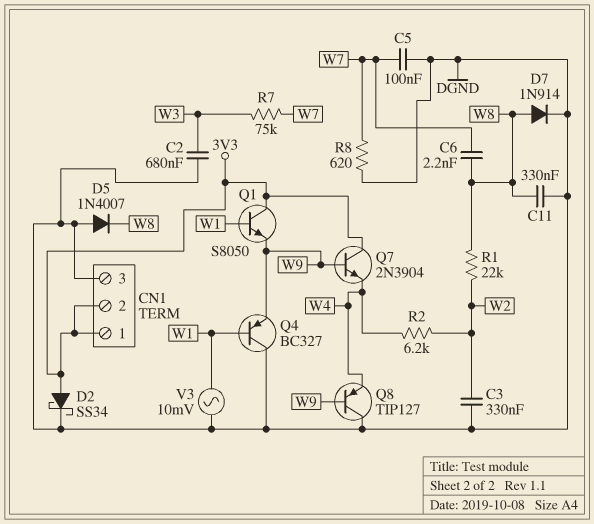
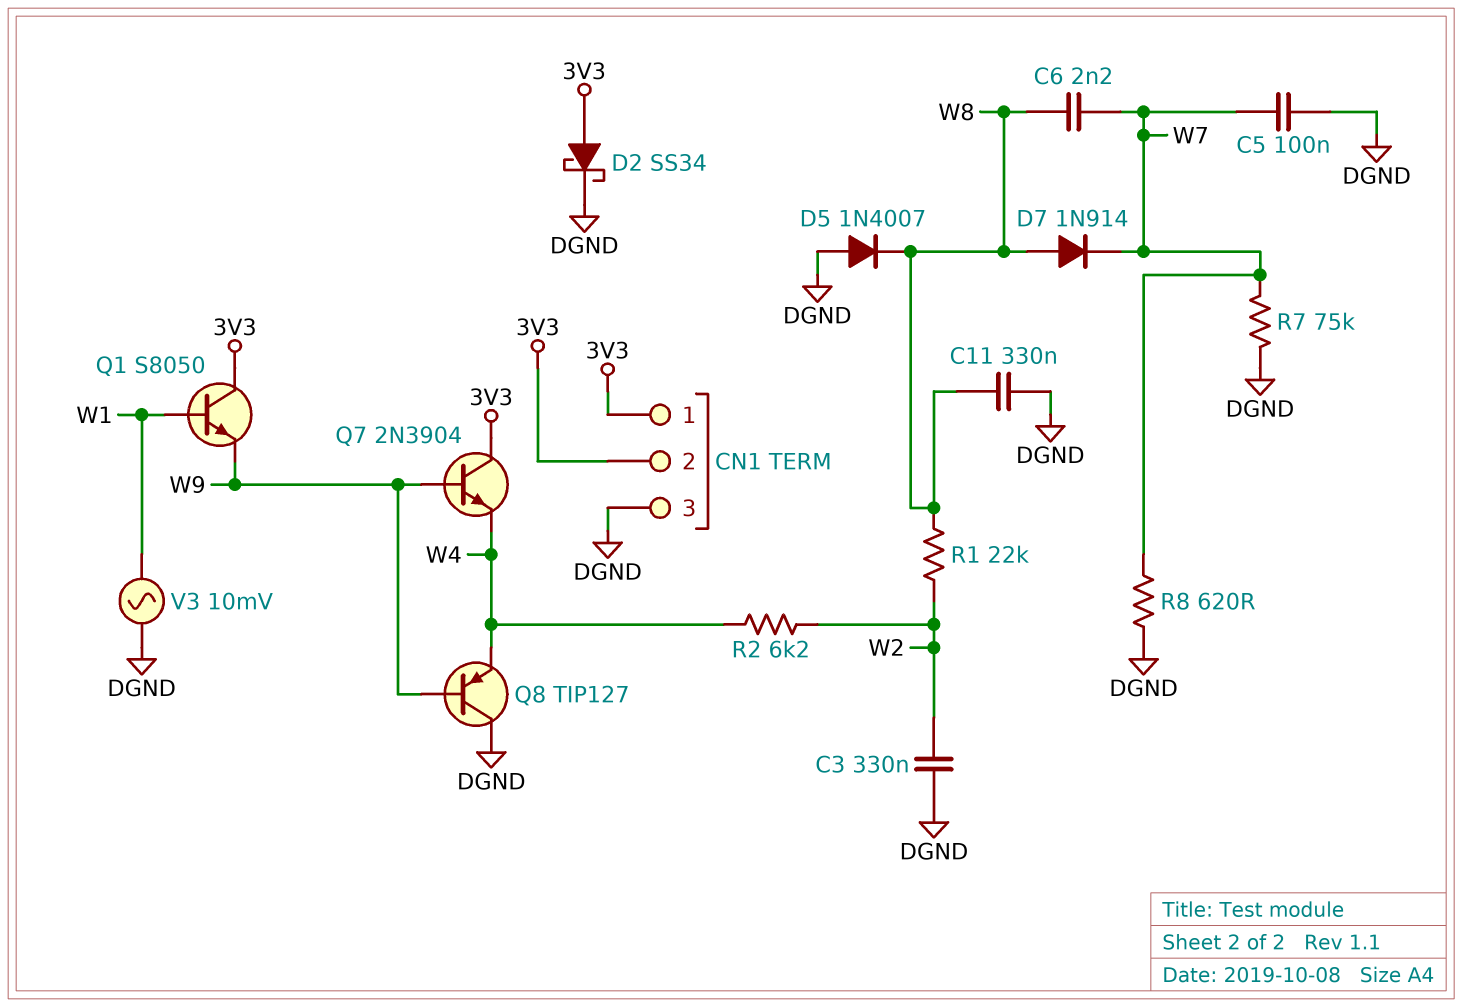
C2: 680nF (DGND, W3) -> none
D7: diode 1N914 (A W8, K DGND) -> diode 1N914 (A W8, K W7)
Q4: PNP BC327 (B W1, C DGND, E W9) -> none
R7: 75k (W3, W7) -> 75k (DGND, W7)

